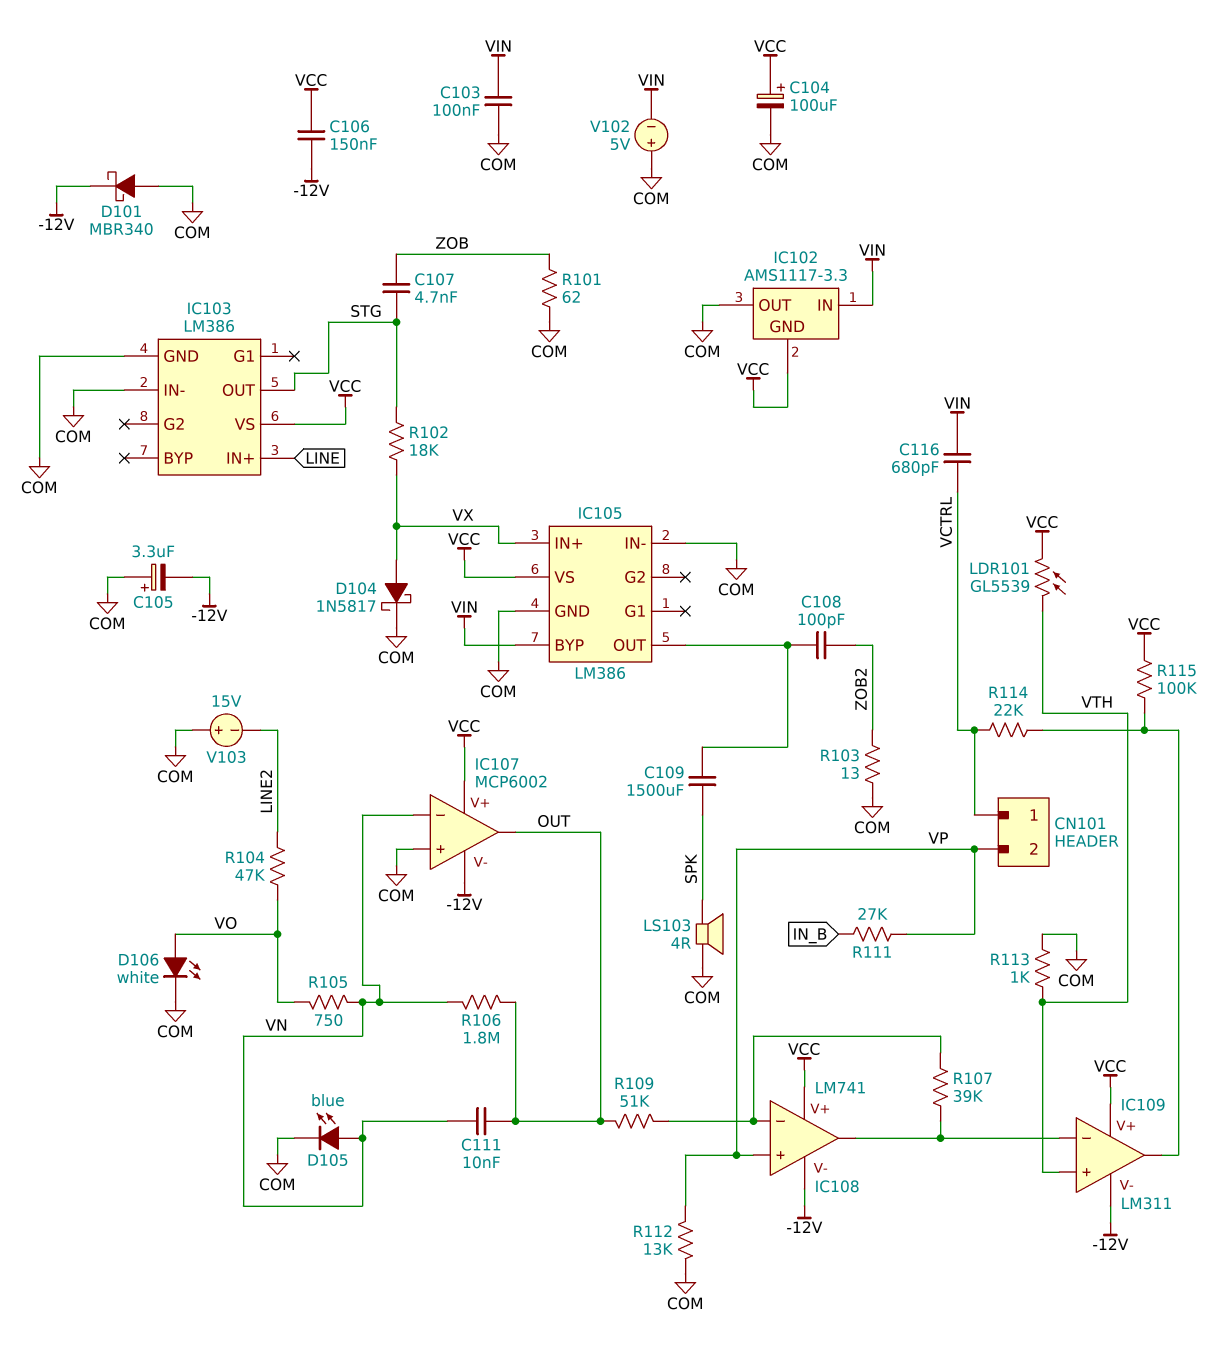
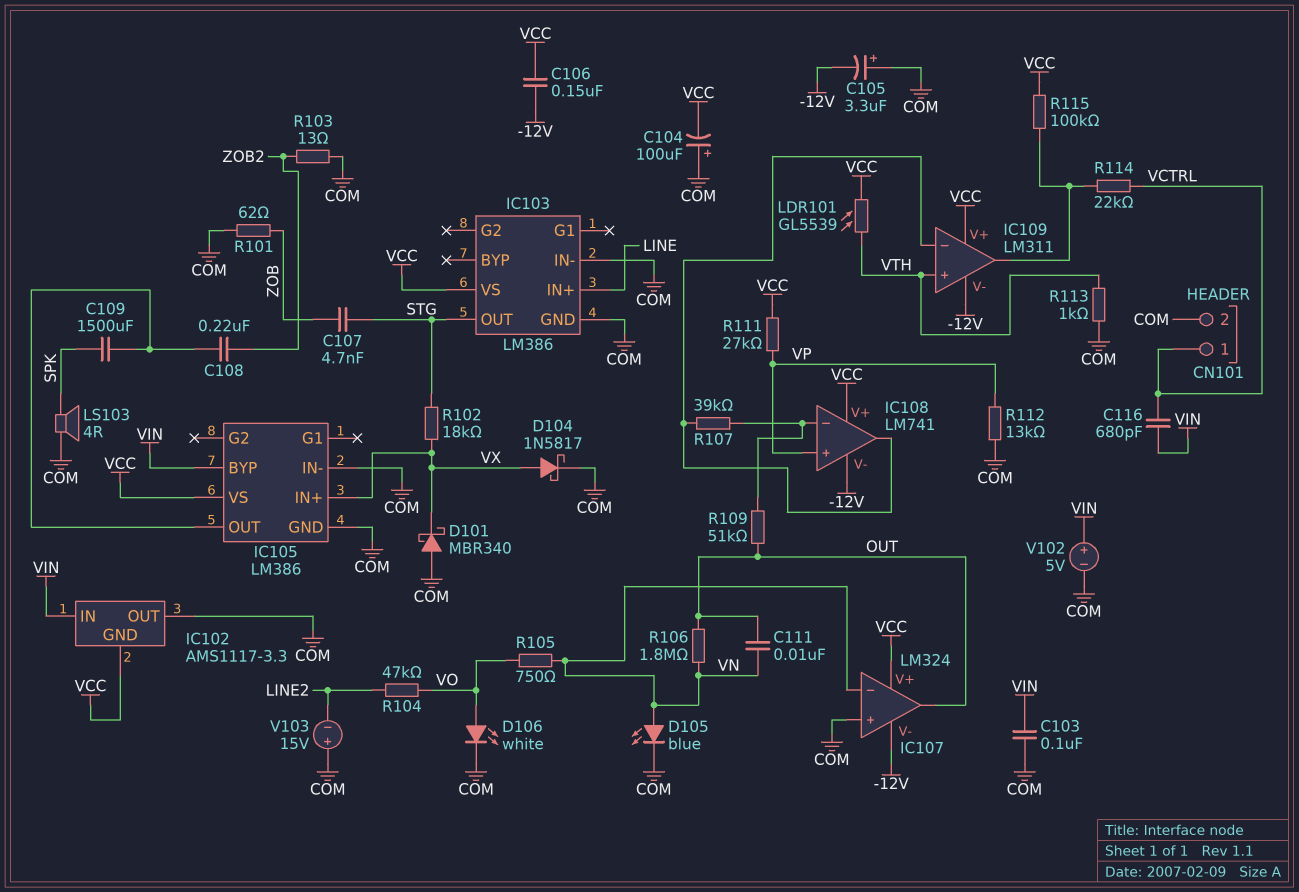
C104: 100uF (plus VCC, minus COM) -> 100uF (plus COM, minus VCC)
C108: 100pF (IC105/OUT, ZOB2) -> 220nF (IC105/OUT, ZOB2)
CN101 pin 2: VP -> COM
D101: schottky MBR340 (A COM, K -12V) -> schottky MBR340 (A COM, K VX)
IC107: MCP6002 -> LM324
R111: 27k (IN_B, VP) -> 27k (VCC, VP)
V102: 5V (plus COM, minus VIN) -> 5V (plus VIN, minus COM)

